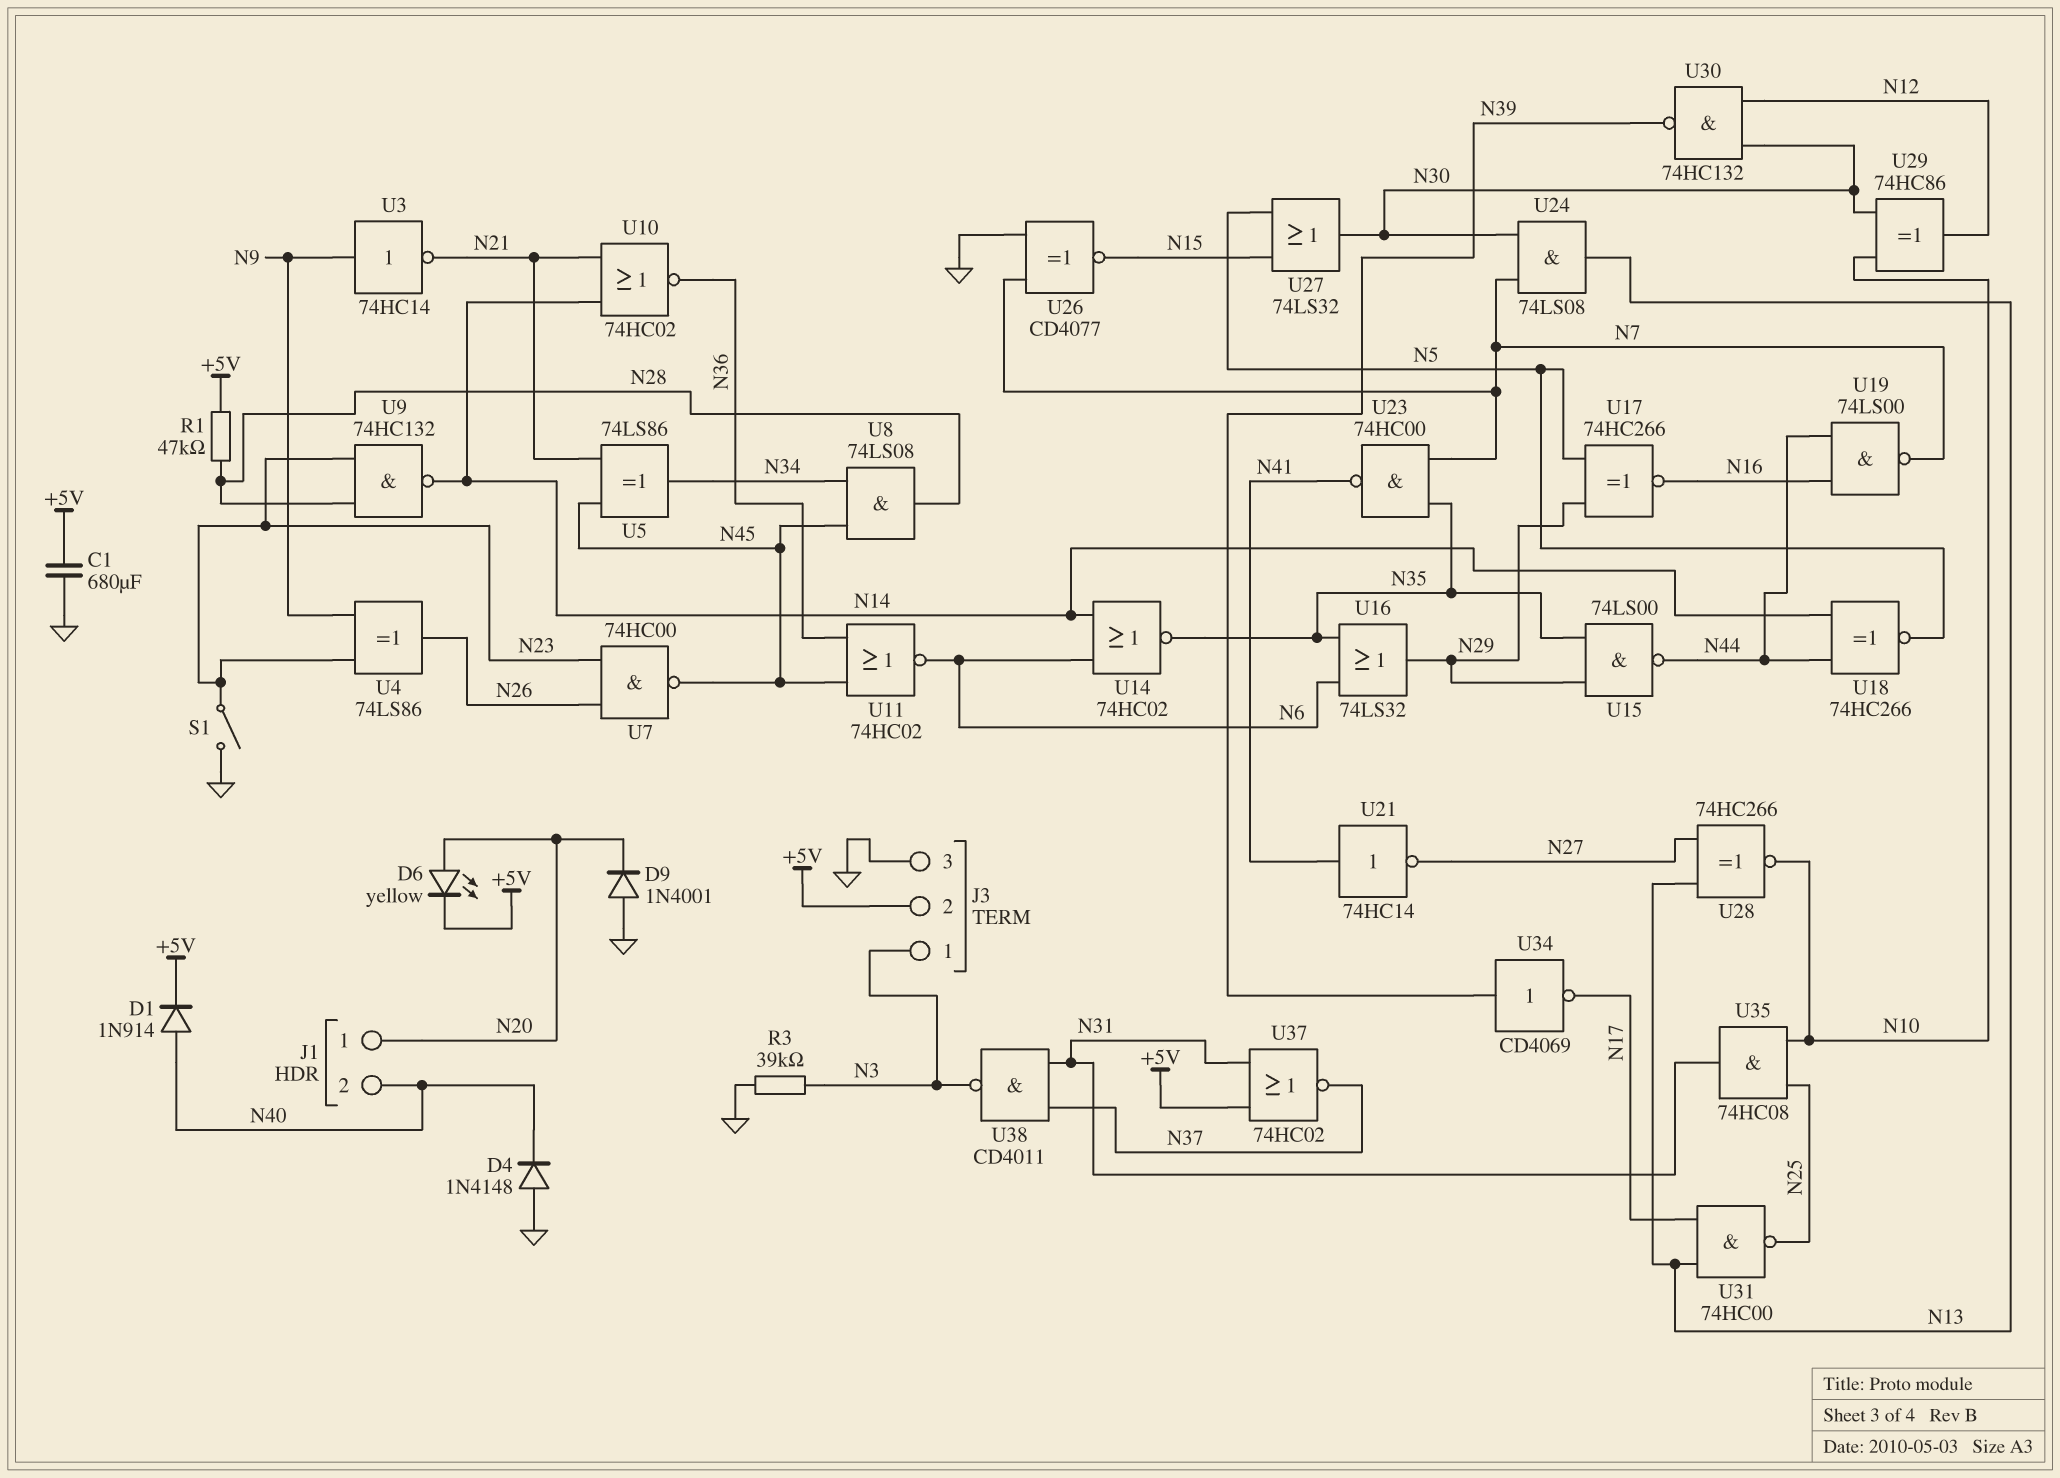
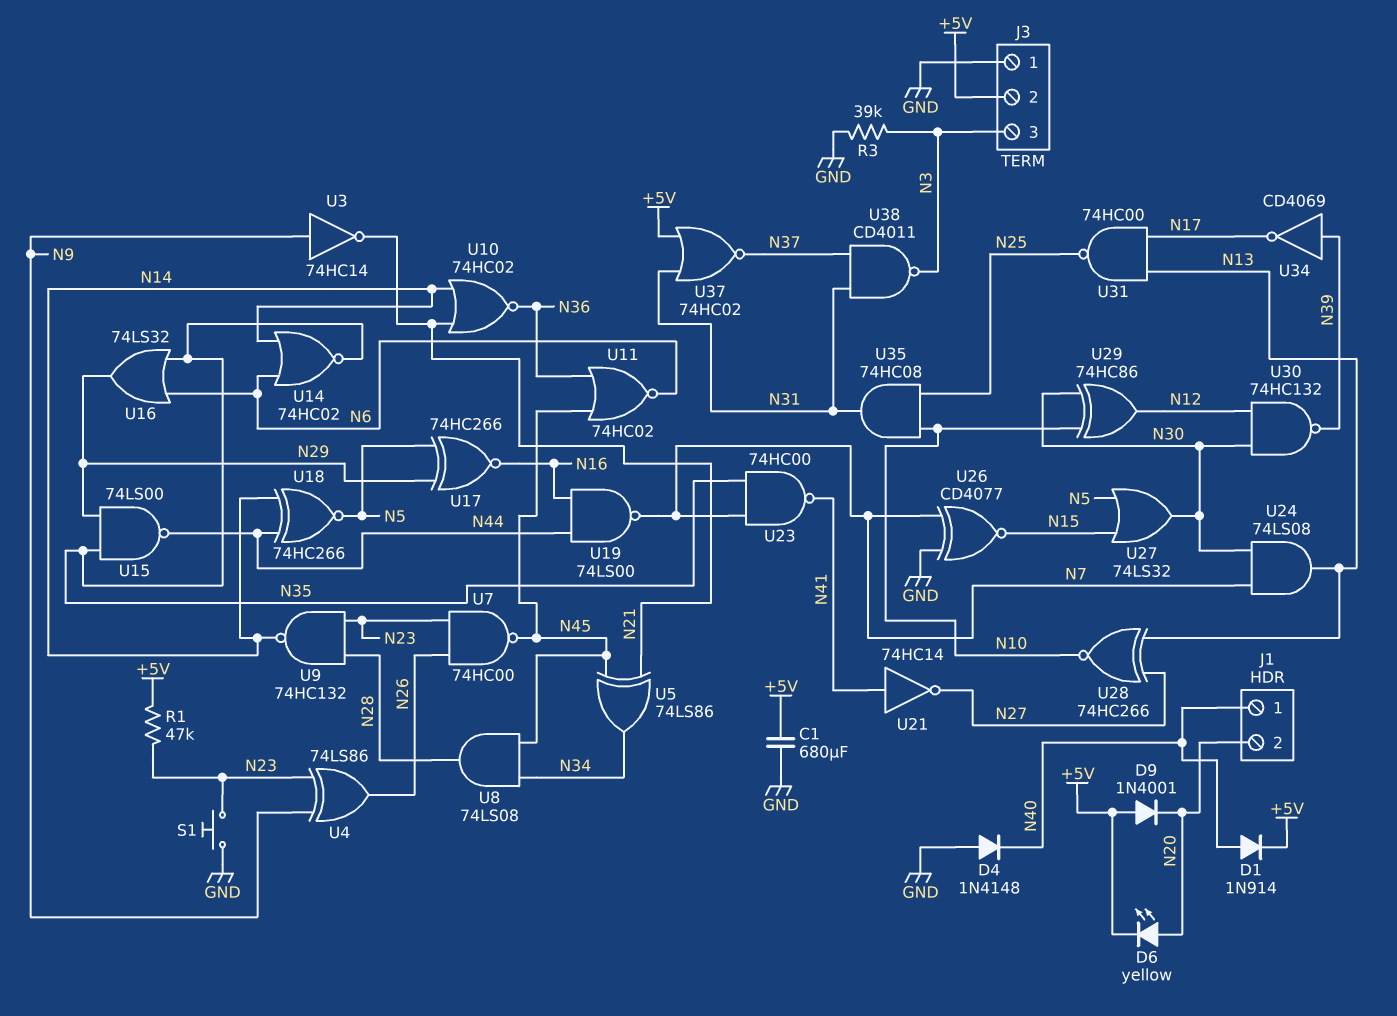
D9: diode 1N4001 (A GND, K N20) -> diode 1N4001 (A +5V, K N20)
J1 pin 1: N20 -> N40
J1 pin 2: N40 -> N20
J3 pin 1: N3 -> GND
J3 pin 3: GND -> N3
R1: 47k (+5V, N28) -> 47k (+5V, N23)
S1: switch (GND, N23) -> button (GND, N23)

